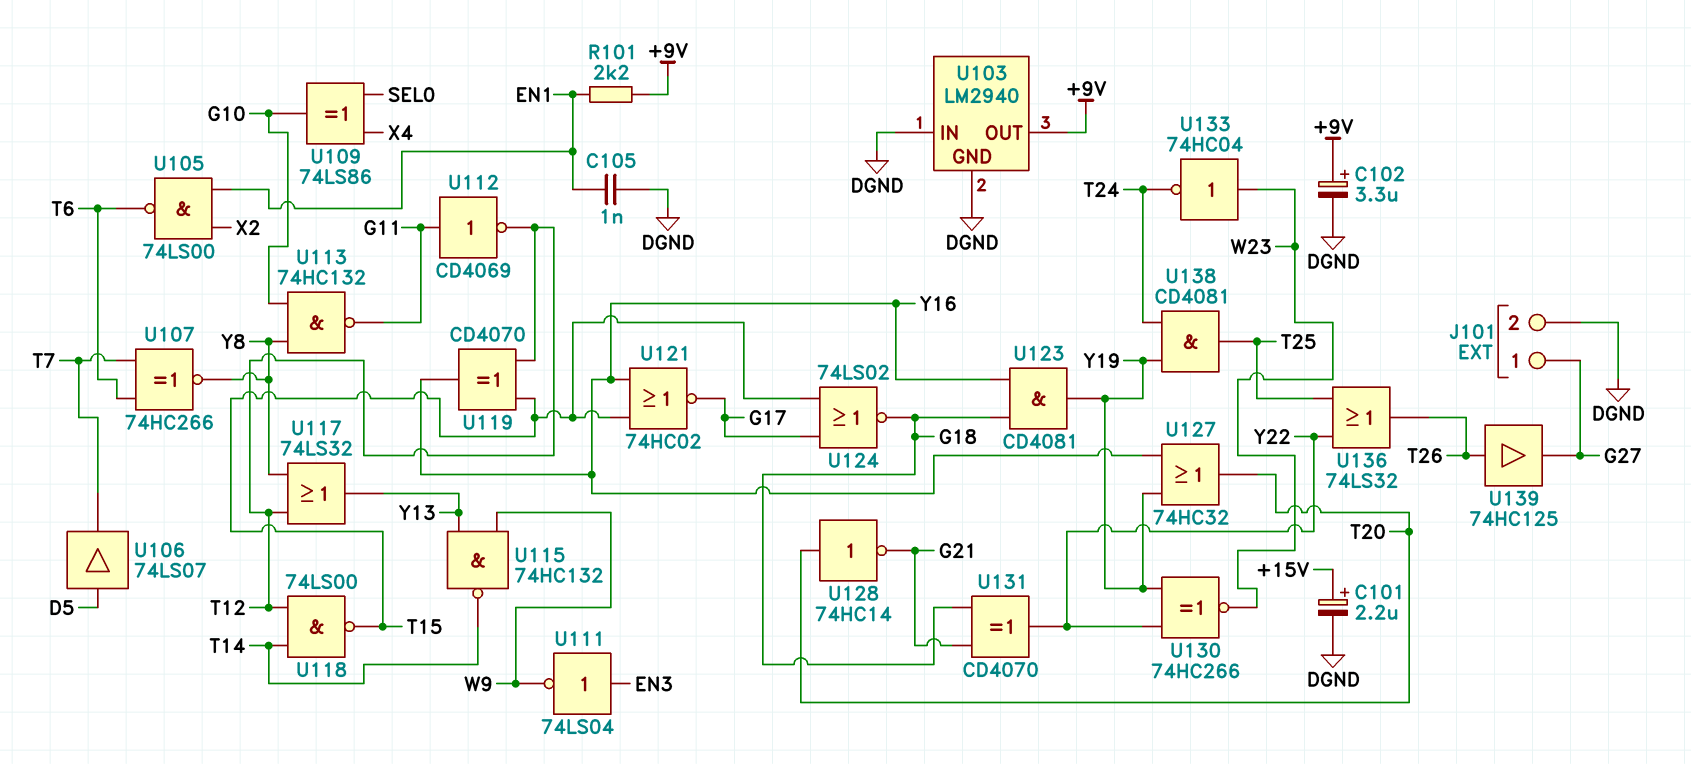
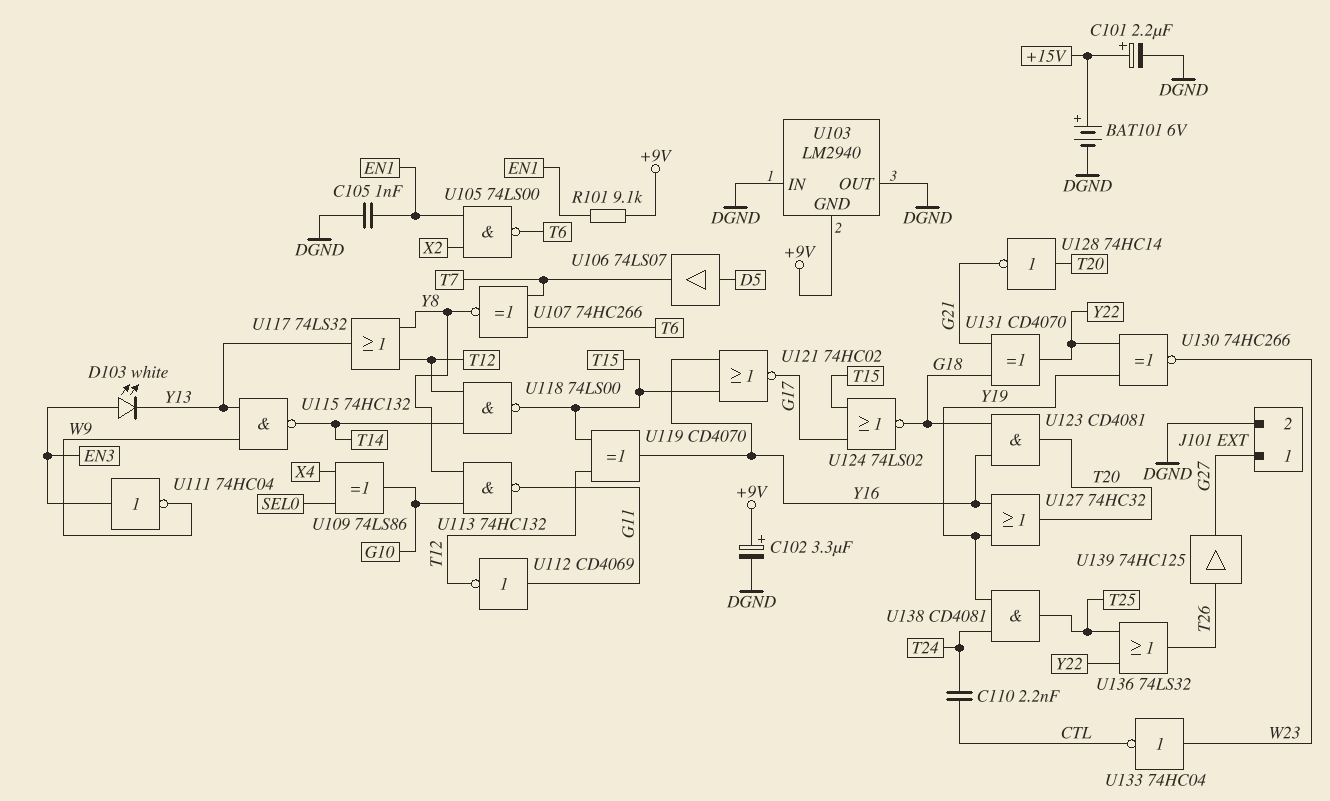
BAT101: none -> 6V (plus +15V, minus DGND)
C110: none -> 2.2nF (CTL, T24)
D103: none -> LED white (A EN3, K Y13)
R101: 2.2k (+9V, EN1) -> 9.1k (+9V, EN1)
U103 pin GND: DGND -> +9V
U103 pin OUT: +9V -> DGND
U111: NOT 74LS04 (in EN3, out W9) -> NOT 74HC04 (in EN3, out W9)
U123: AND CD4081 (in G18, in Y16, out Y19) -> AND CD4081 (in G18, in Y16, out T20)
U133: NOT 74HC04 (in W23, out T24) -> NOT 74HC04 (in W23, out CTL)

